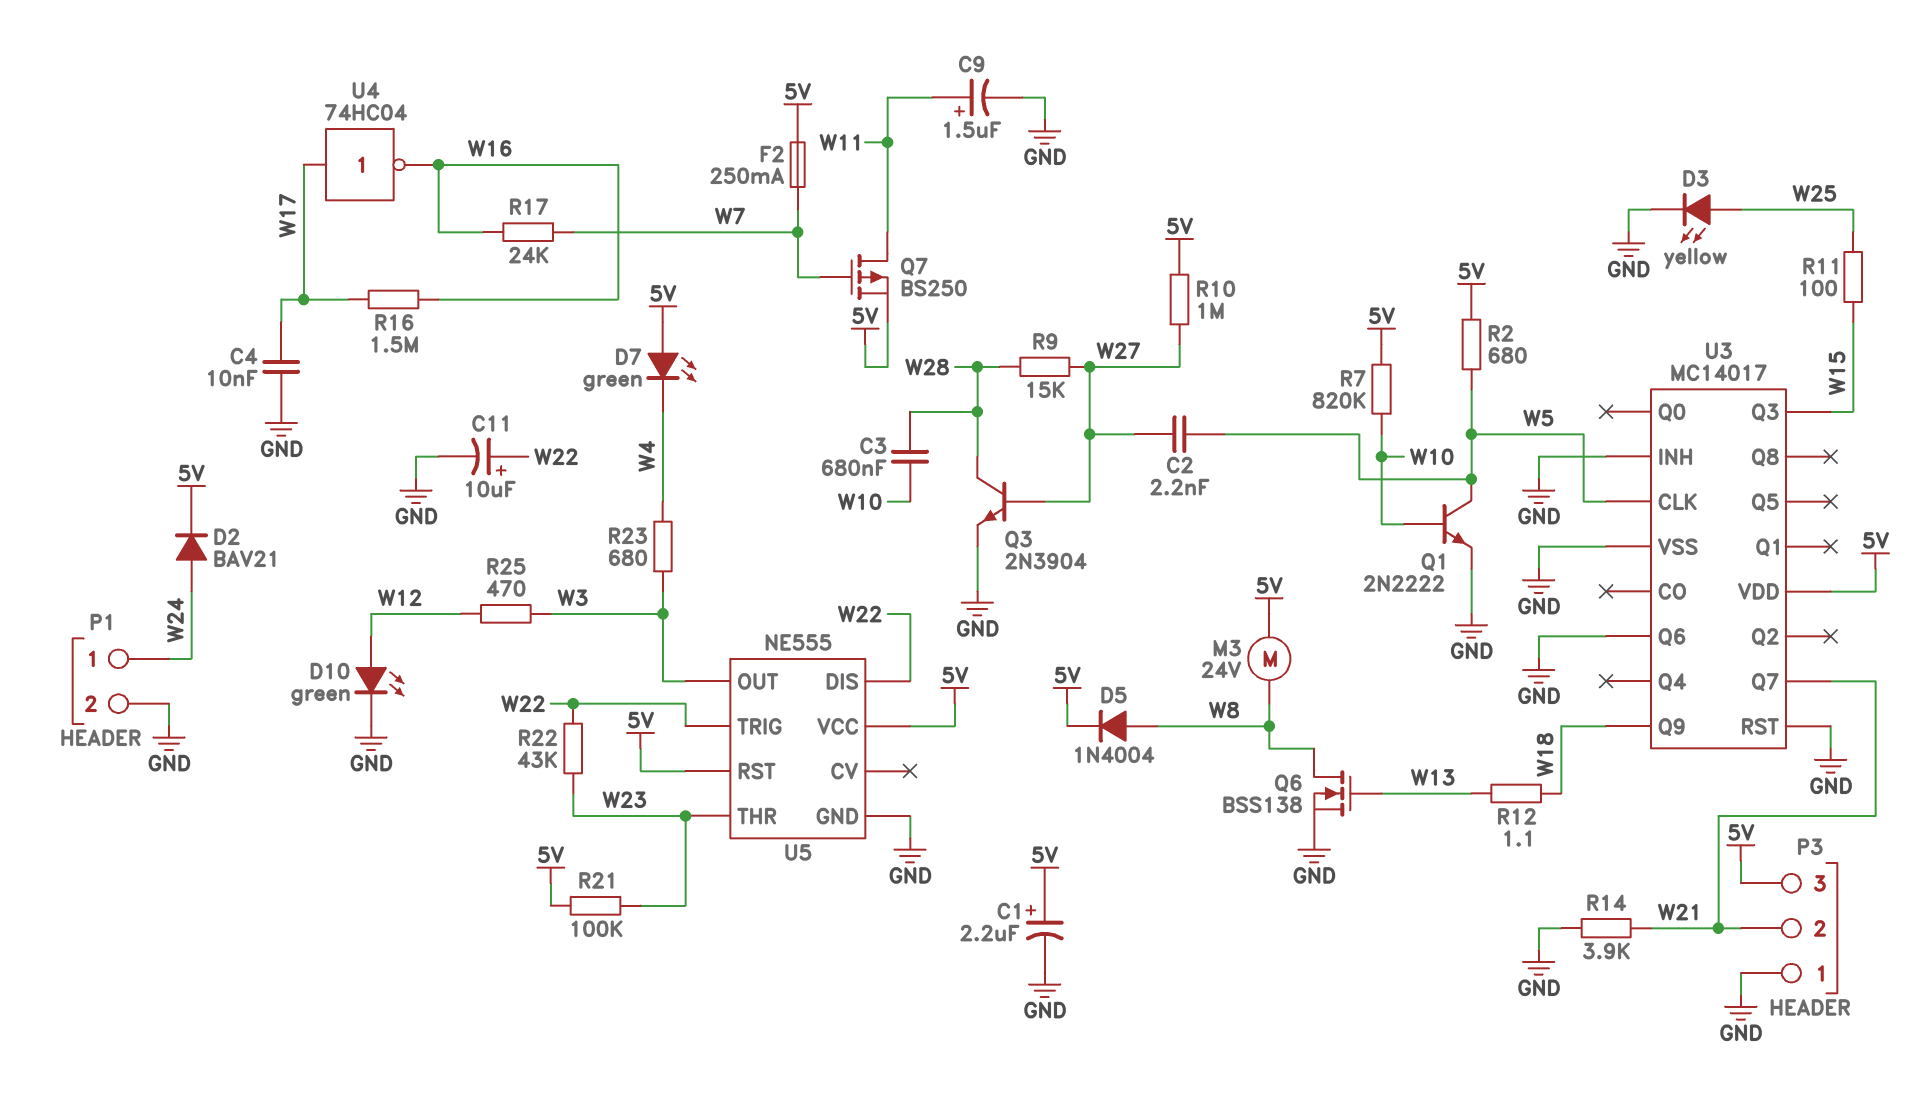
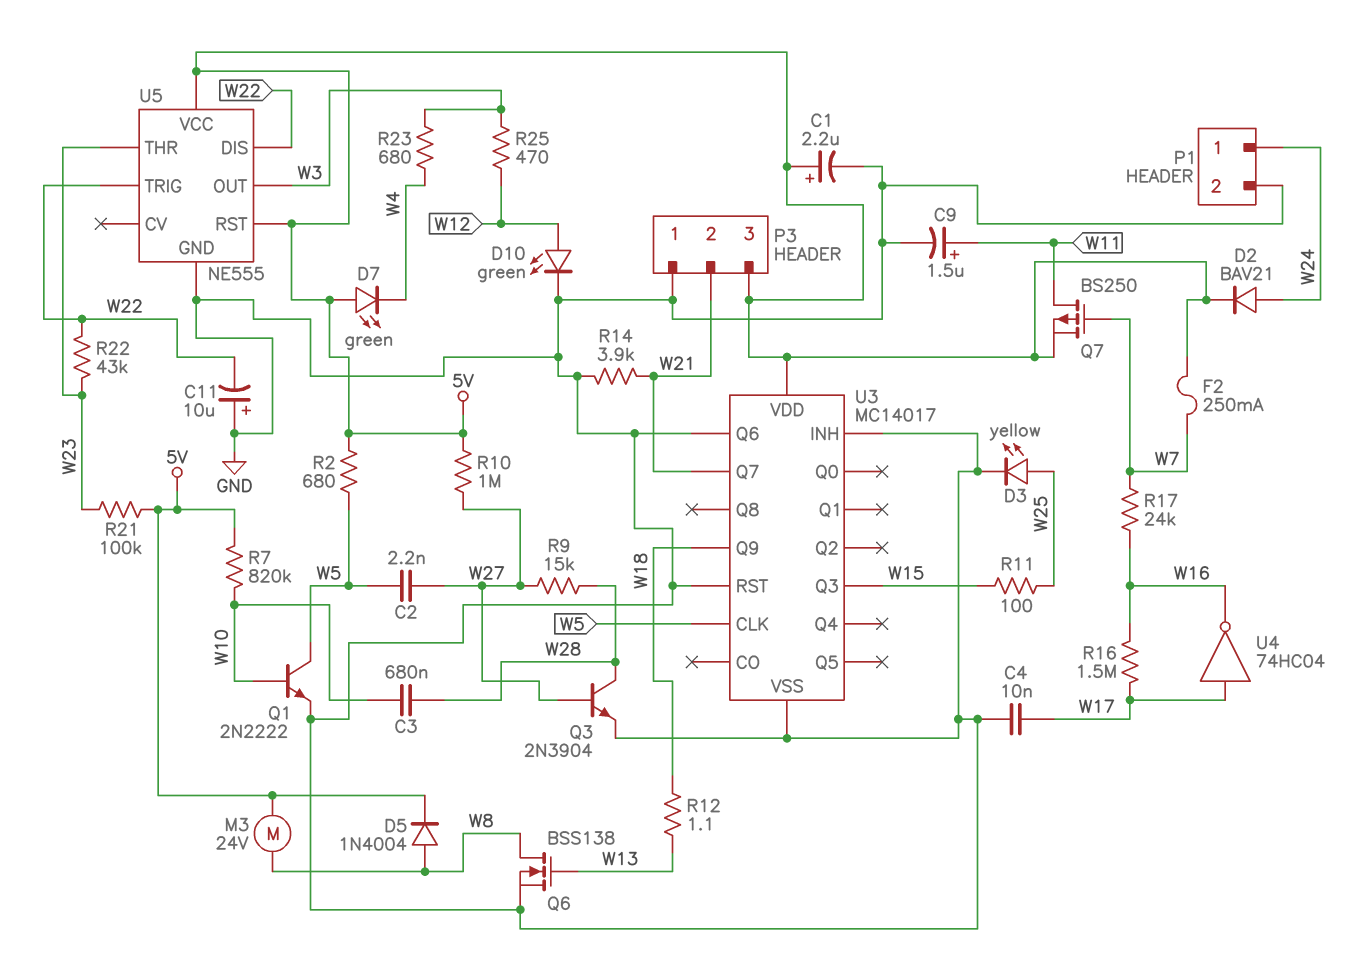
C11: 10uF (plus W22, minus GND) -> 10uF (plus GND, minus W22)

